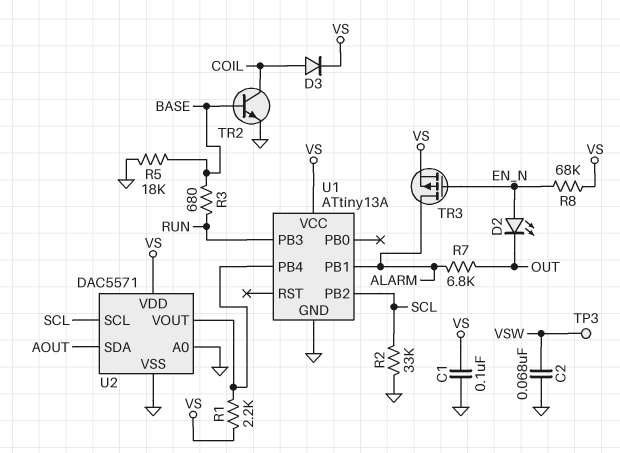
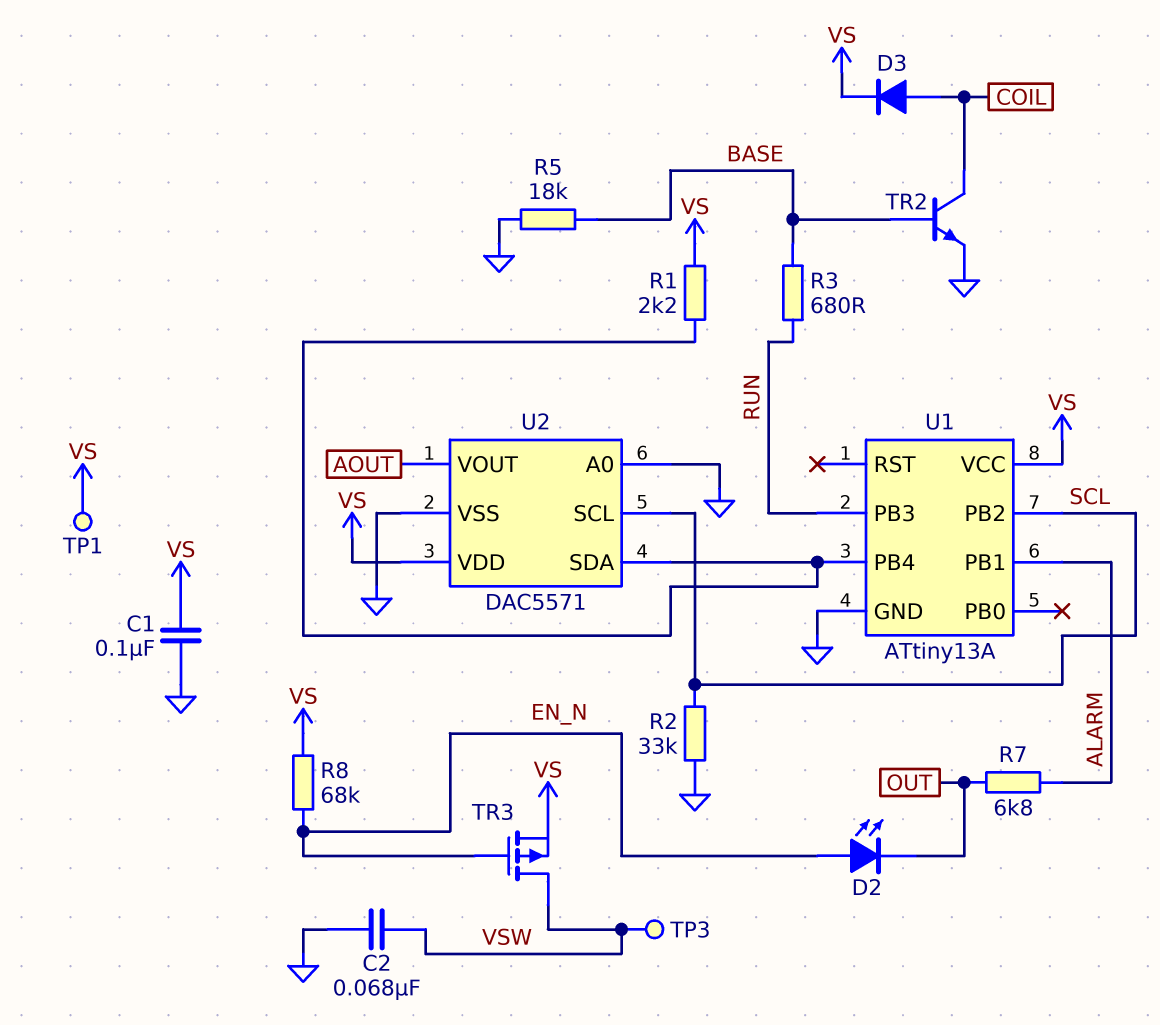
TP1: none -> test point (VS)
TR3: PMOS (G EN_N, D ALARM, S VS) -> PMOS (G EN_N, D VSW, S VS)
U2 pin SDA: AOUT -> U1/PB4
U2 pin VOUT: U1/PB4 -> AOUT

